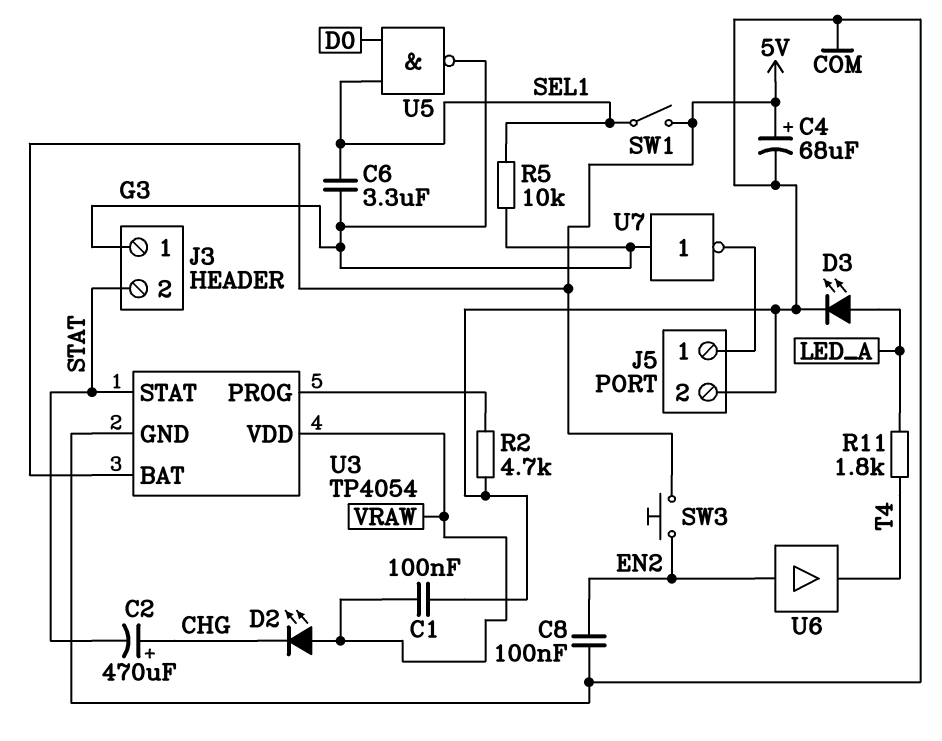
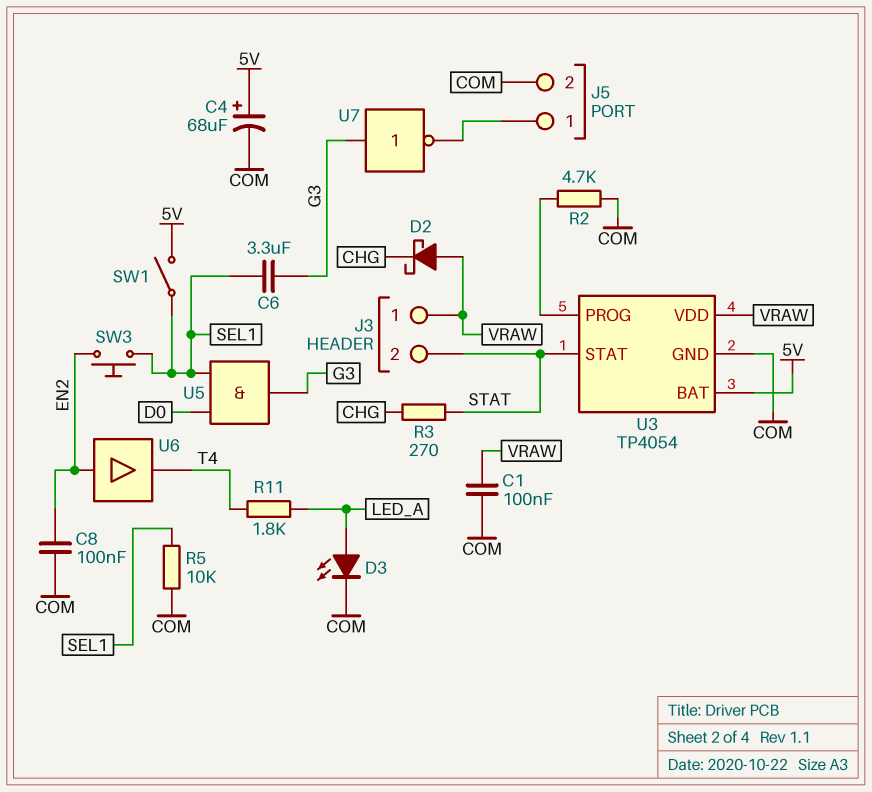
C2: 470uF (plus CHG, minus STAT) -> none
D2: LED (A VRAW, K CHG) -> schottky (A VRAW, K CHG)
J3 pin 1: G3 -> VRAW
R3: none -> 270 (CHG, STAT)
R5: 10k (G3, SEL1) -> 10k (COM, SEL1)
SW3: button (5V, EN2) -> button (EN2, SEL1)
U5: NAND (in D0, in SEL1, out G3) -> AND (in D0, in SEL1, out G3)

